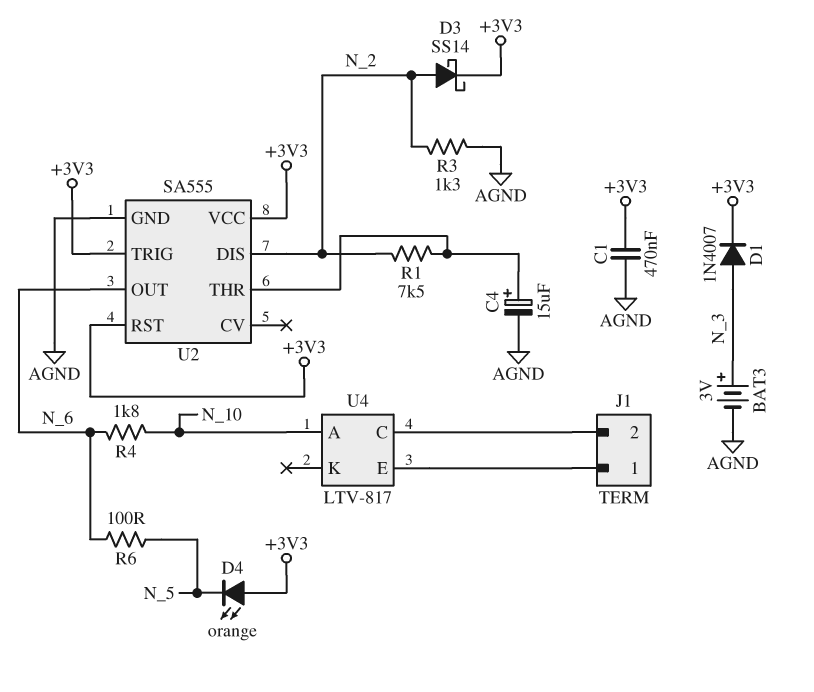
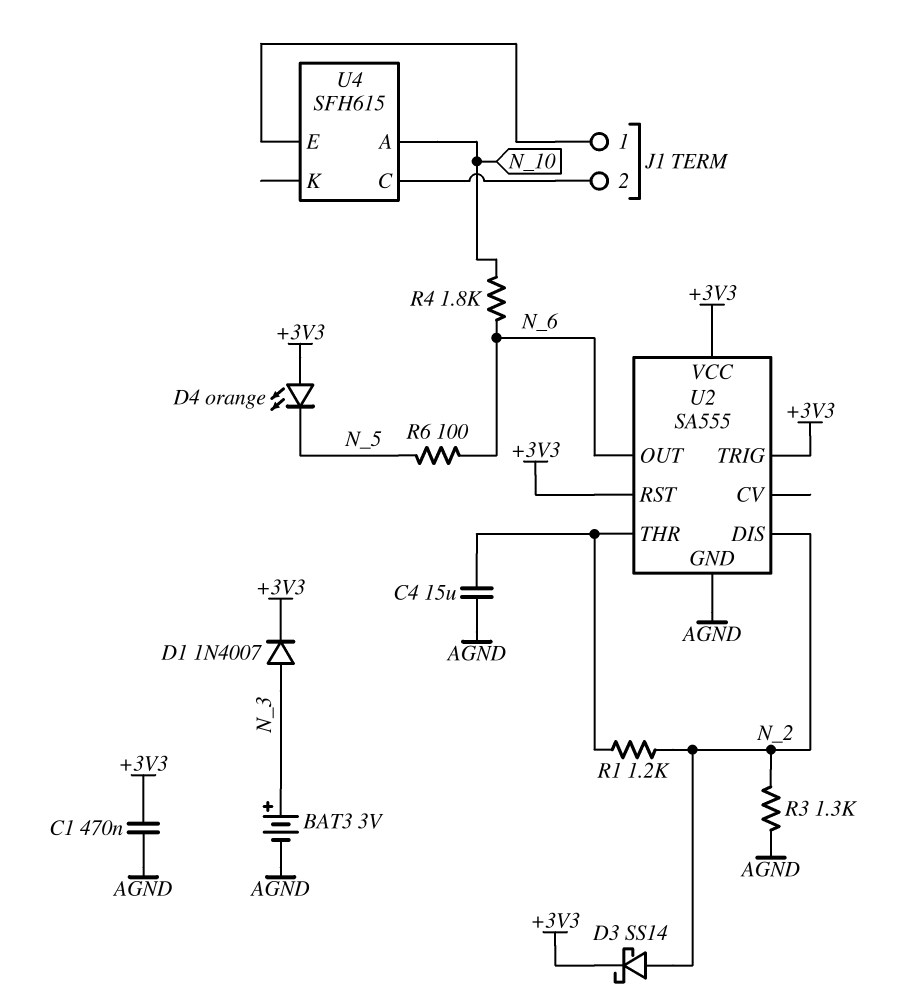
C4: 15uF (plus U2/THR, minus AGND) -> 15uF (AGND, U2/THR)
R1: 7.5k (N_2, U2/THR) -> 1.2k (N_2, U2/THR)
U4: LTV-817 -> SFH615

